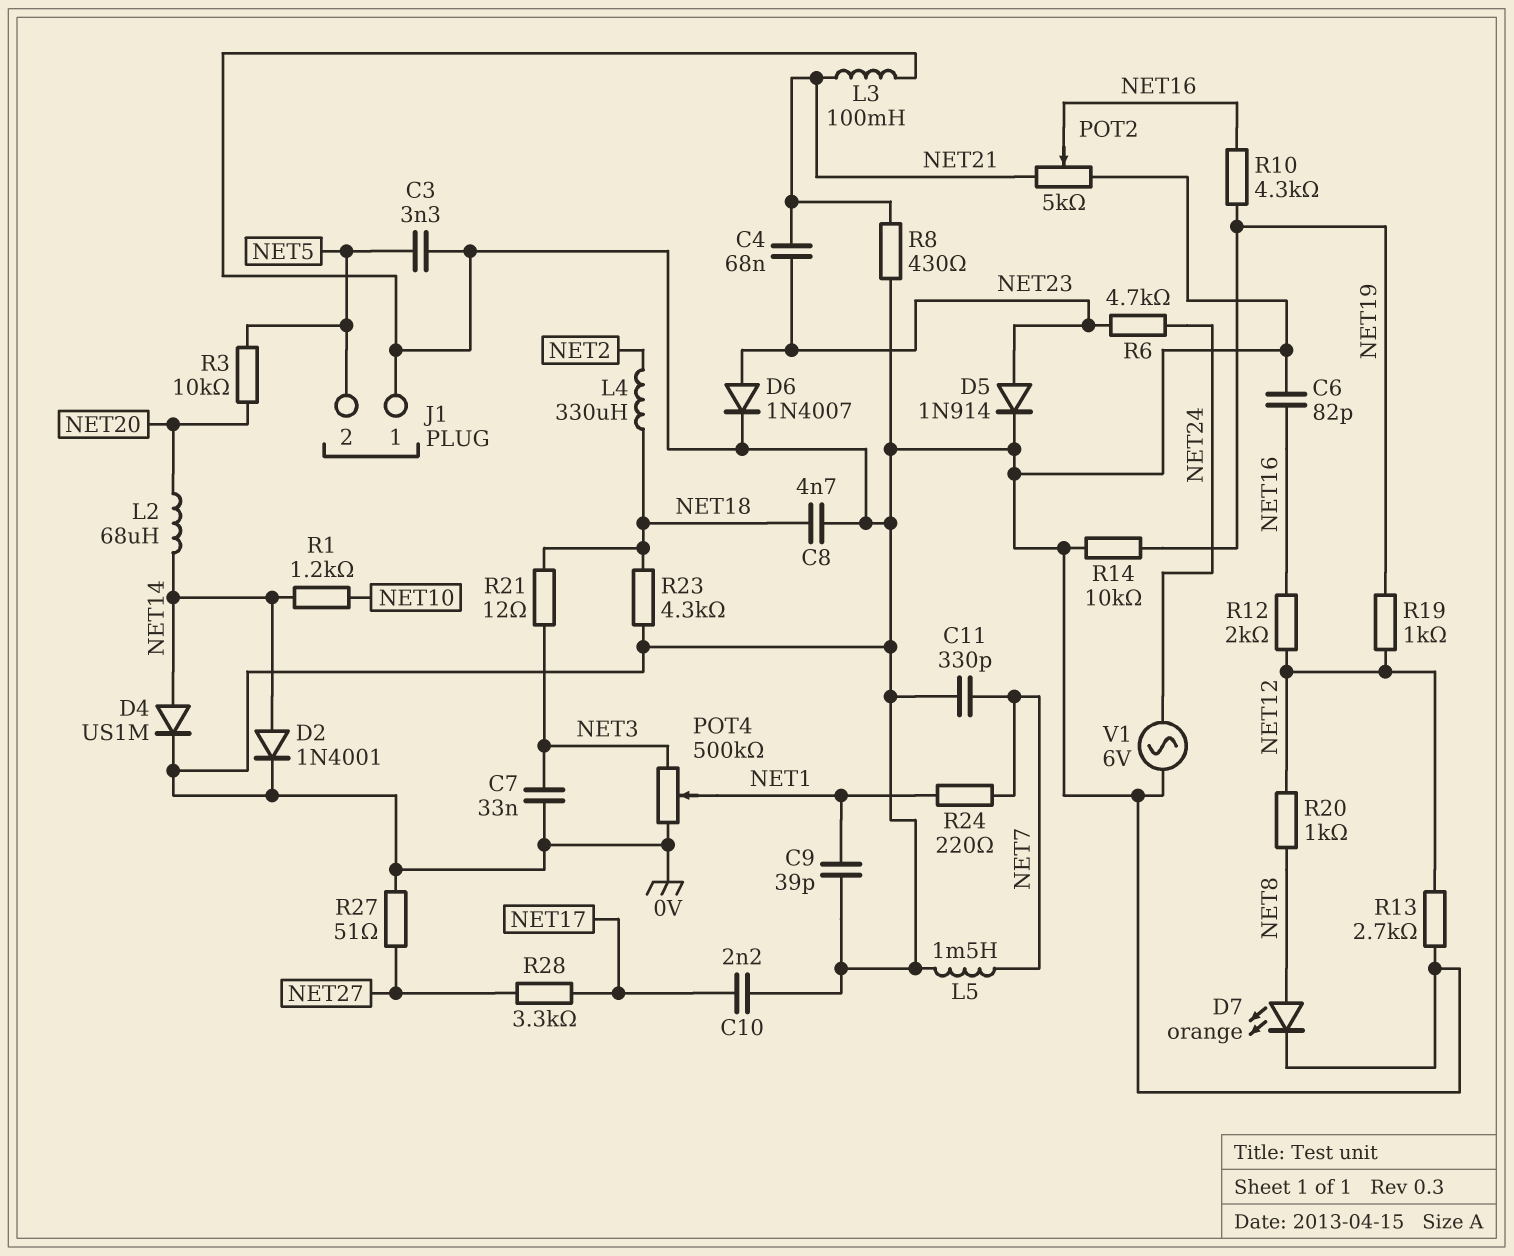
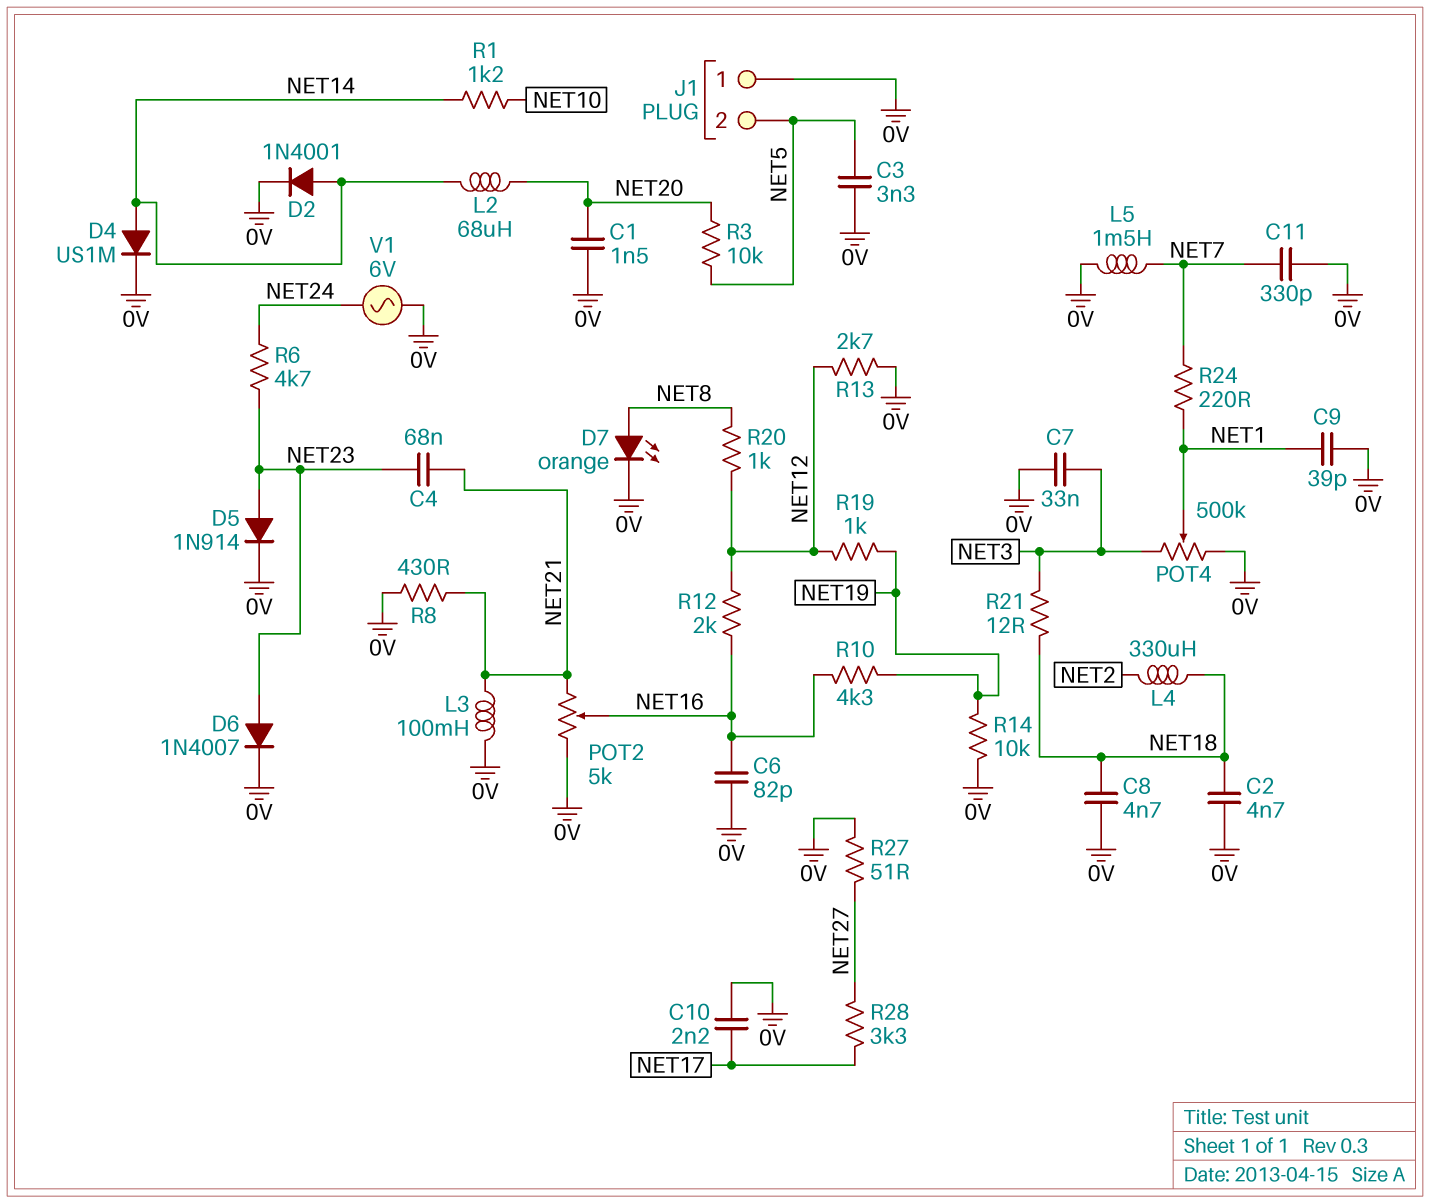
C1: none -> 1.5nF (0V, NET20)
C2: none -> 4.7nF (0V, NET18)
R23: 4.3k (0V, NET18) -> none

